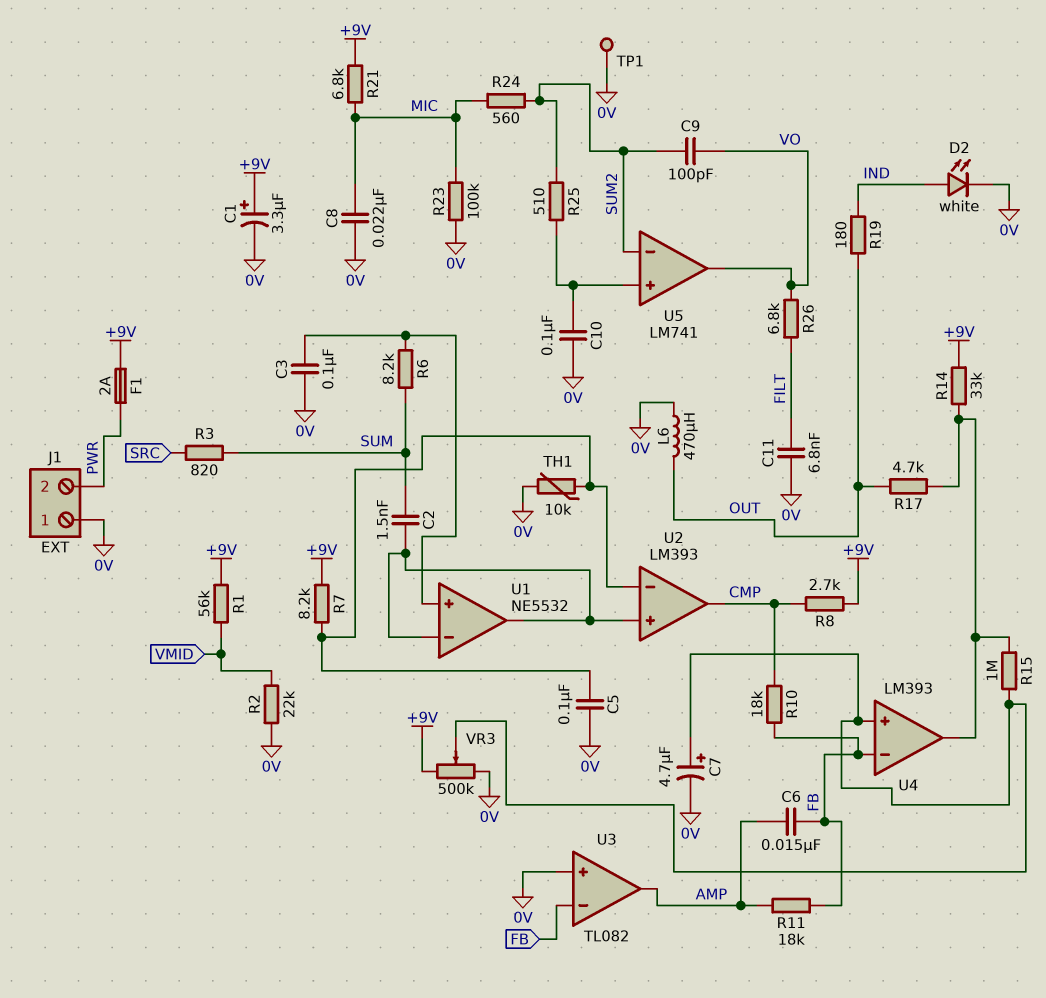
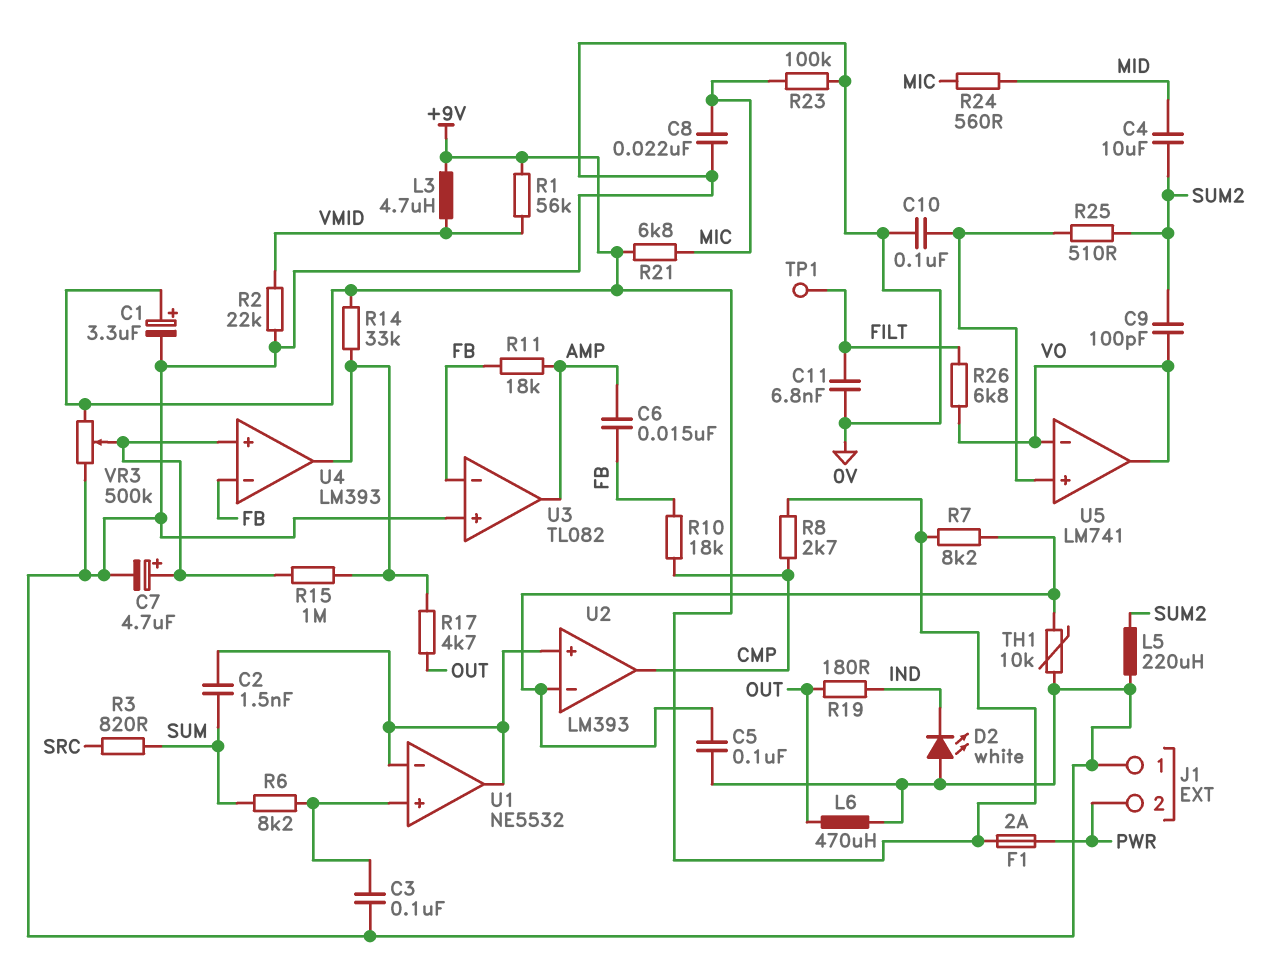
C4: none -> 10uF (MID, SUM2)
D2: LED white (A IND, K 0V) -> LED white (A 0V, K IND)
L3: none -> 4.7uH (+9V, VMID)
L5: none -> 220uH (0V, SUM2)
R24: 560 (MIC, SUM2) -> 560 (MIC, MID)
TP1: test point (0V) -> test point (FILT)
U5 pin in-: SUM2 -> VO

